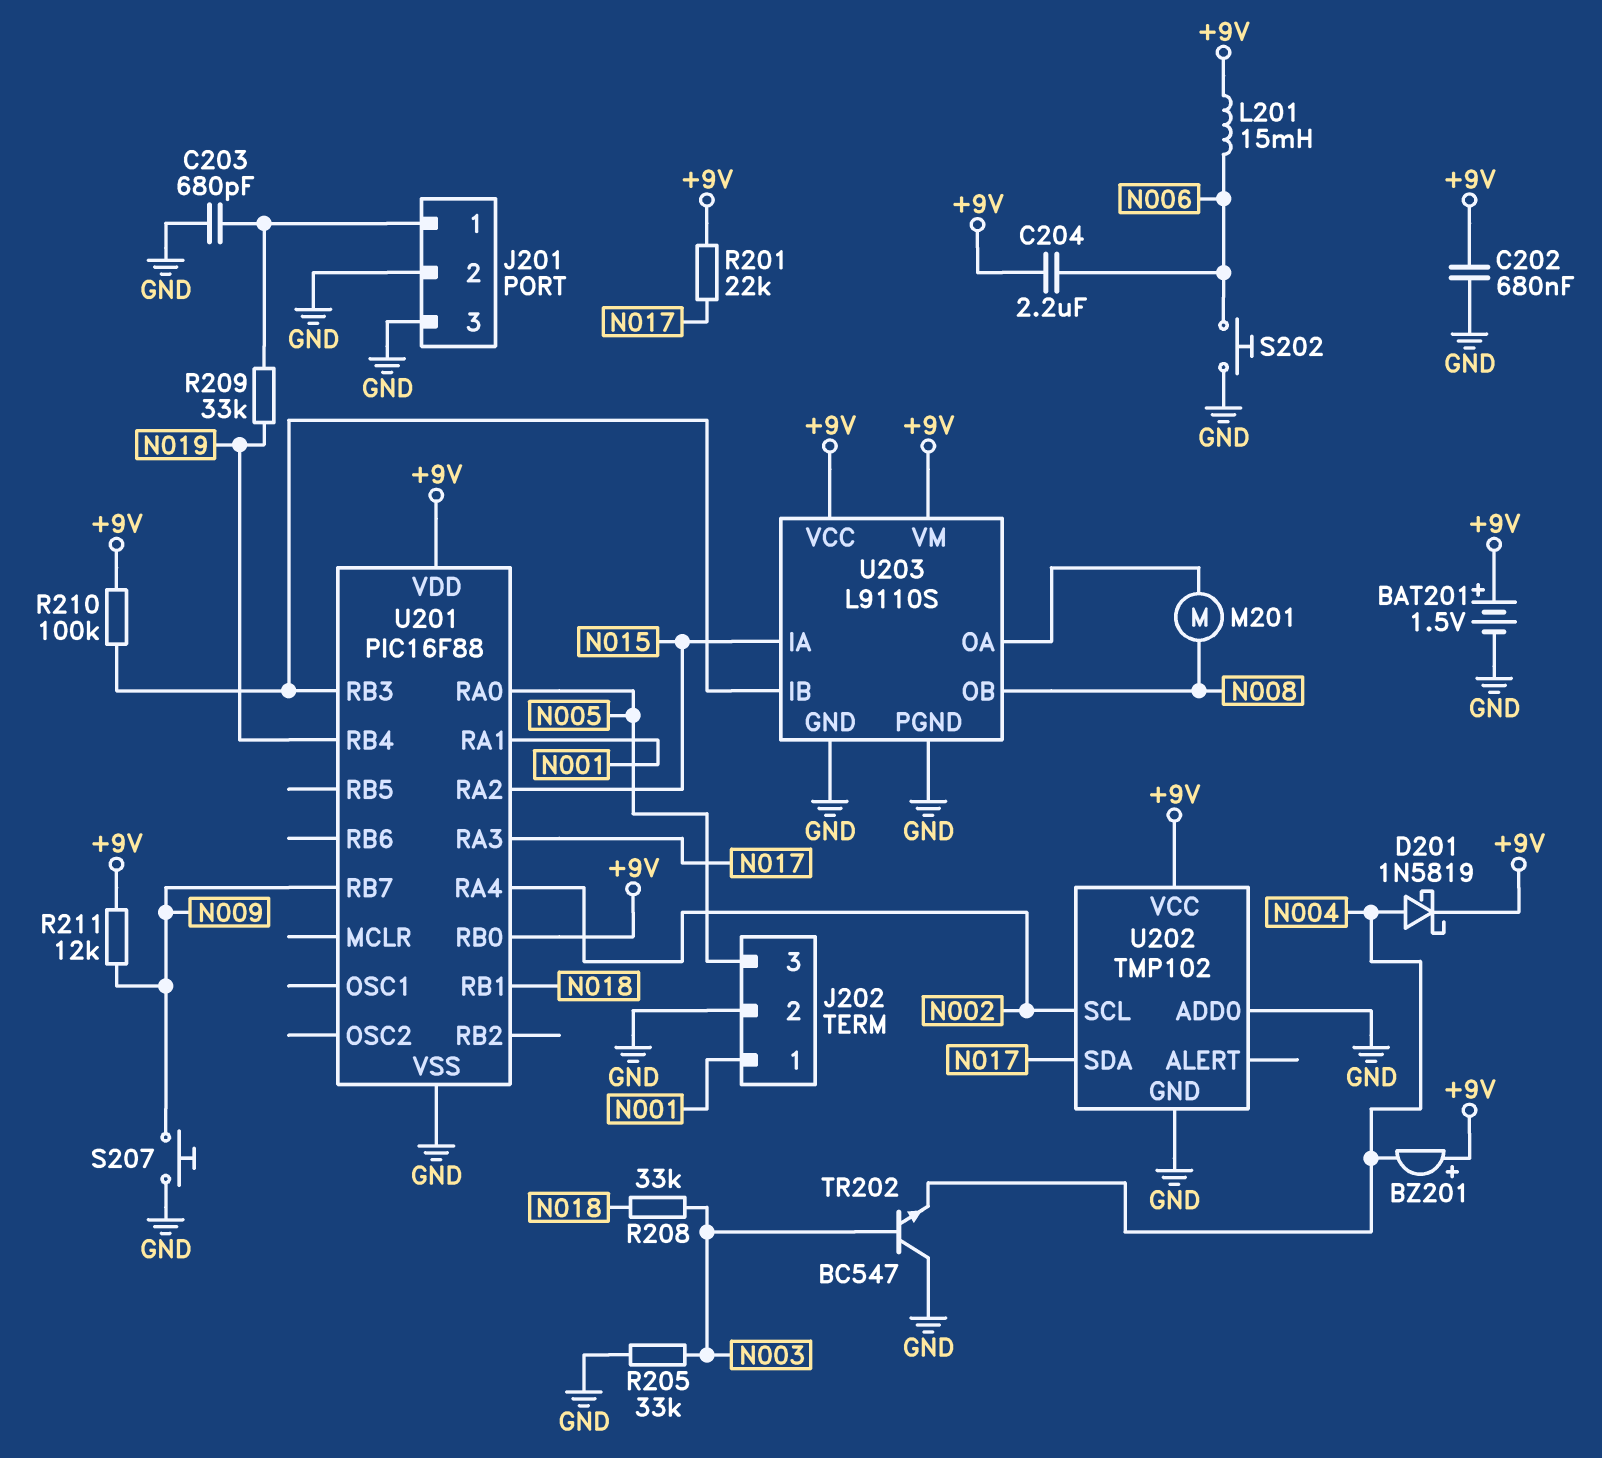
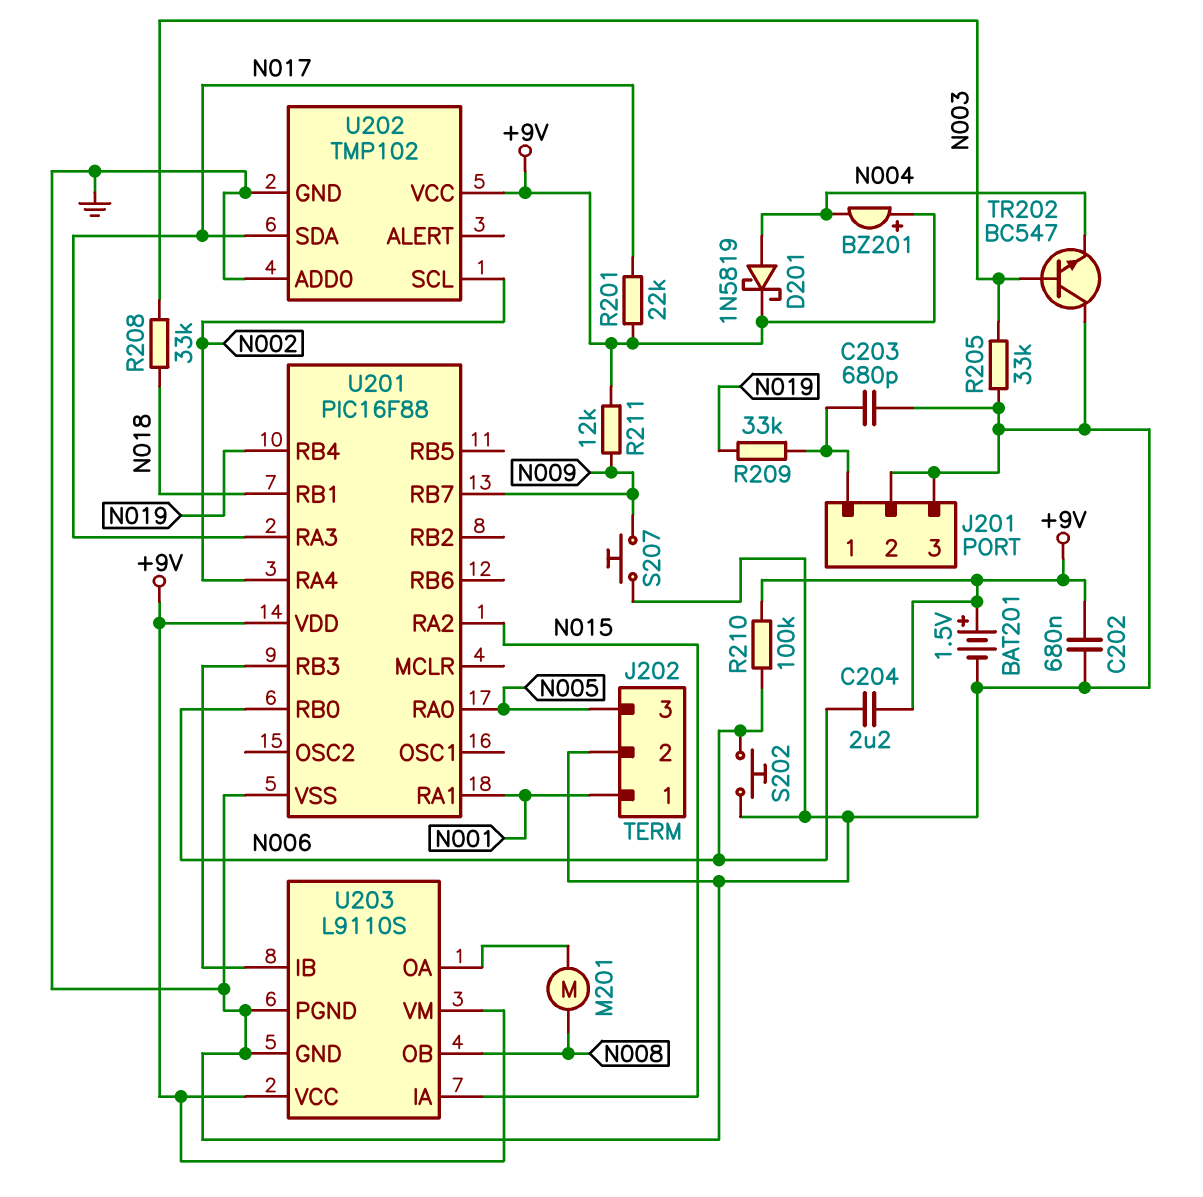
L201: 15mH (+9V, N006) -> none
R210: 100k (+9V, U201/RB3) -> 100k (+9V, N006)
U201 pin RB0: +9V -> N006

